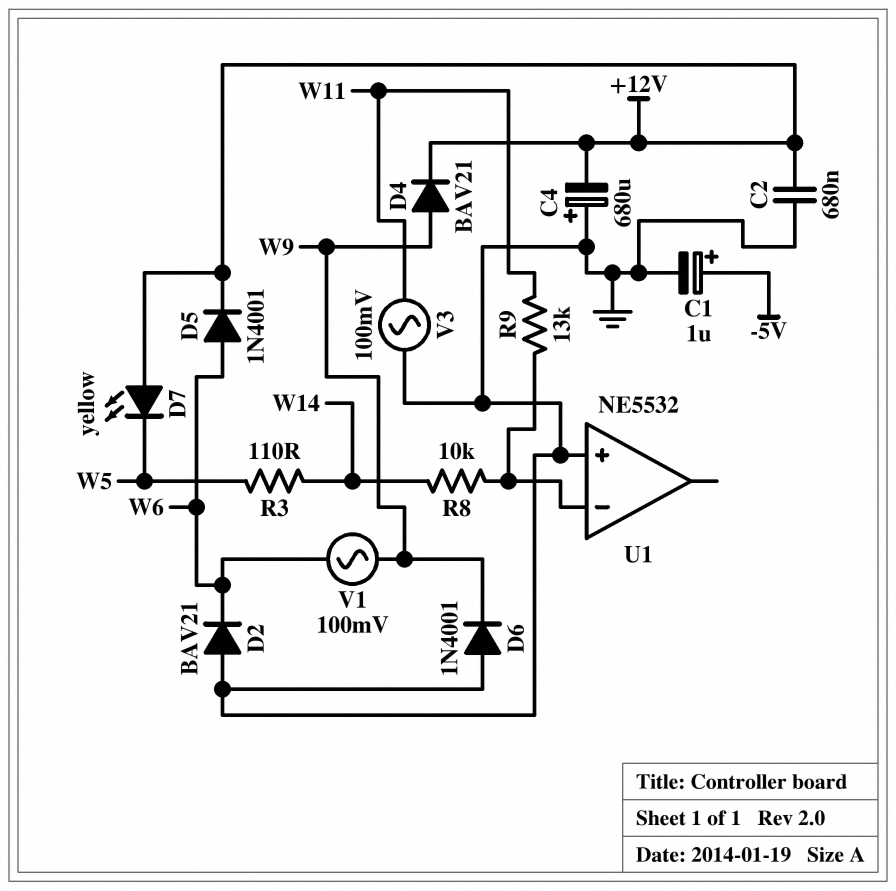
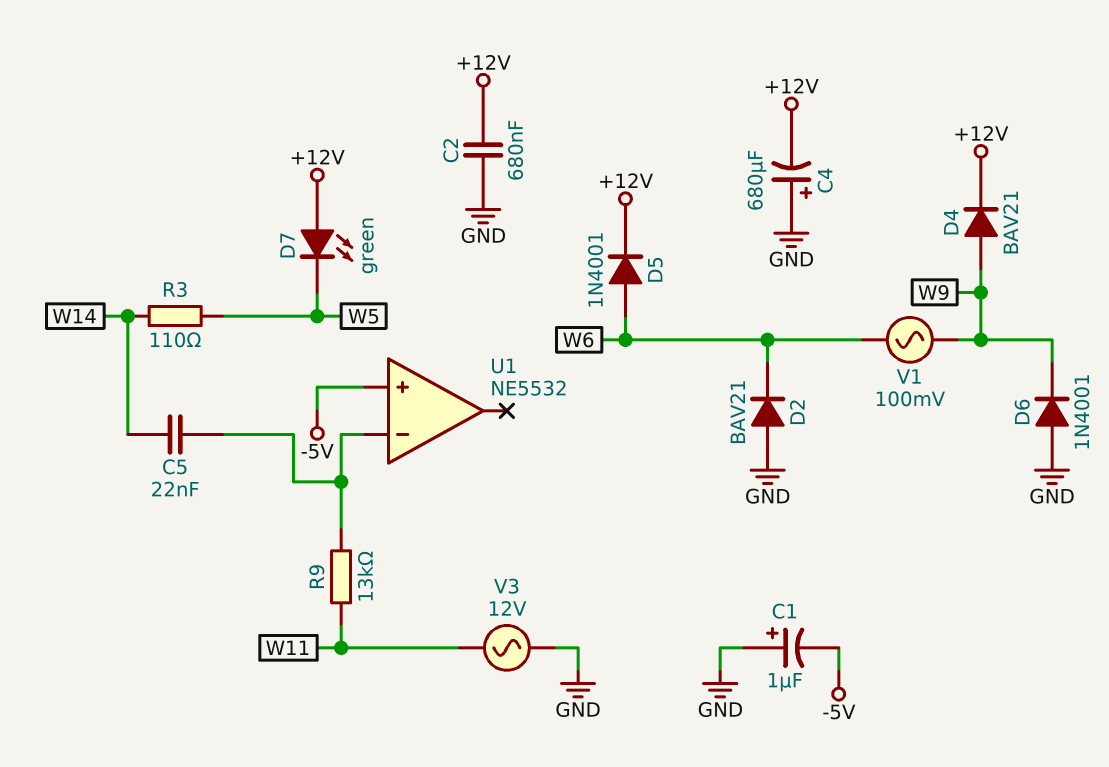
C1: 1uF (plus -5V, minus GND) -> 1uF (plus GND, minus -5V)
C5: none -> 22nF (U1/in-, W14)
D7: LED yellow (A +12V, K W5) -> LED green (A +12V, K W5)
R8: 10k (U1/in-, W14) -> none
U1 pin in+: GND -> -5V
V3: AC 100mV (GND, W11) -> AC 12V (GND, W11)

